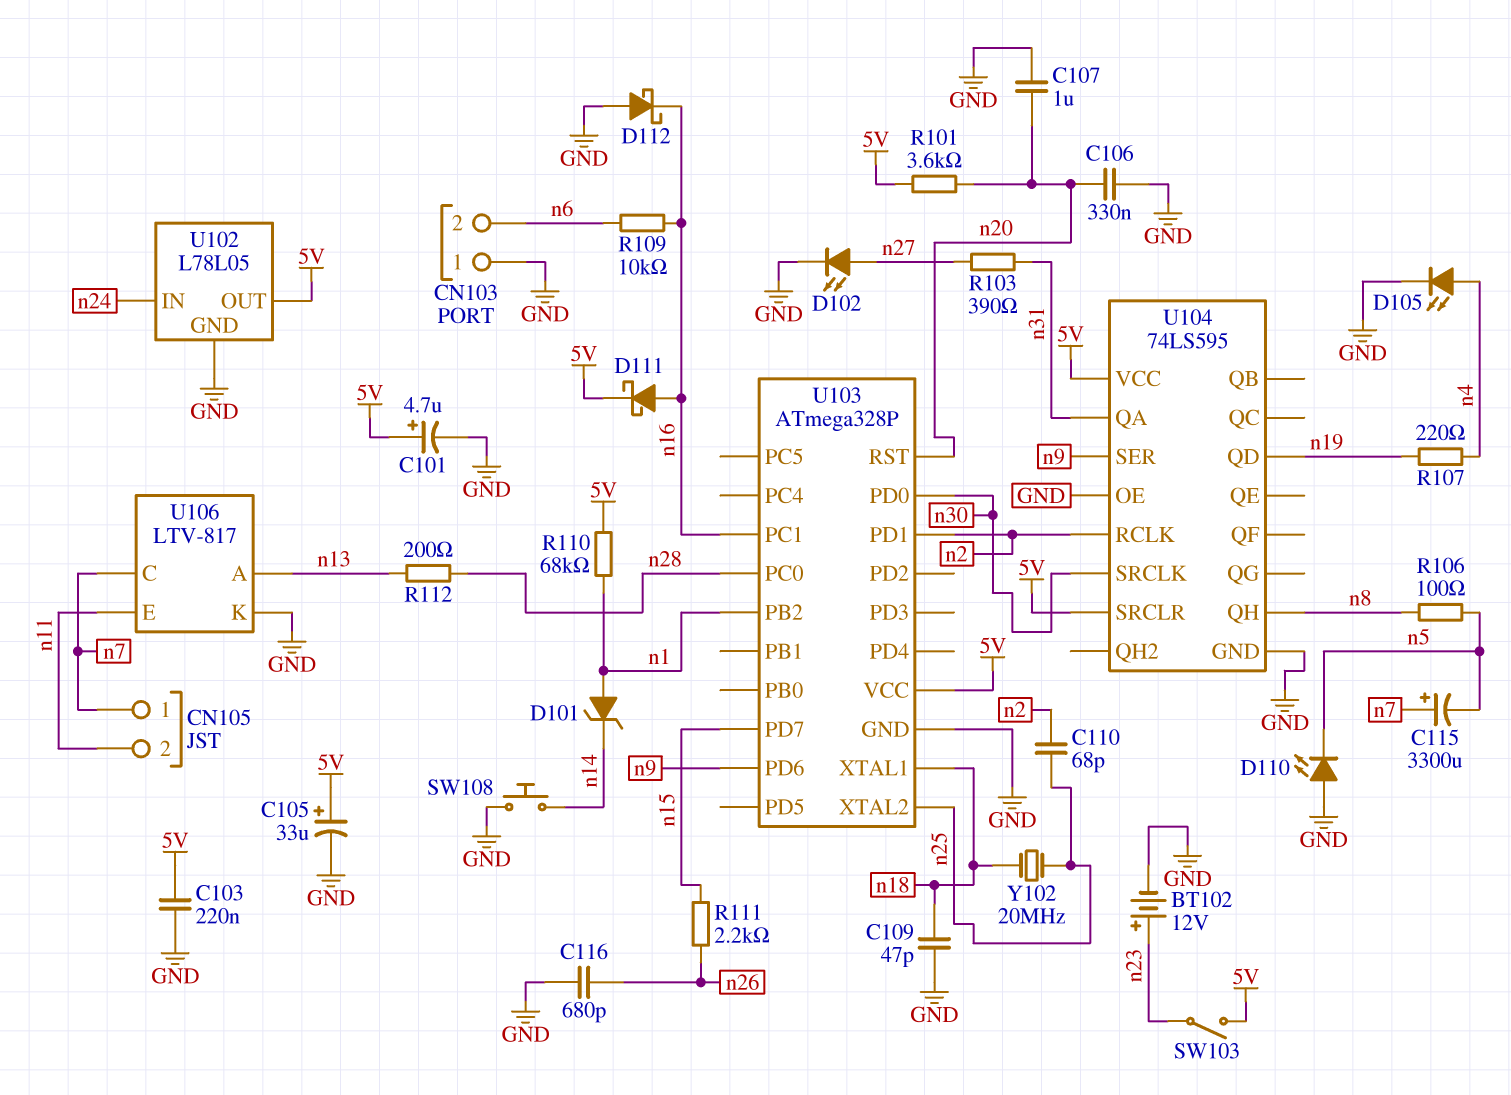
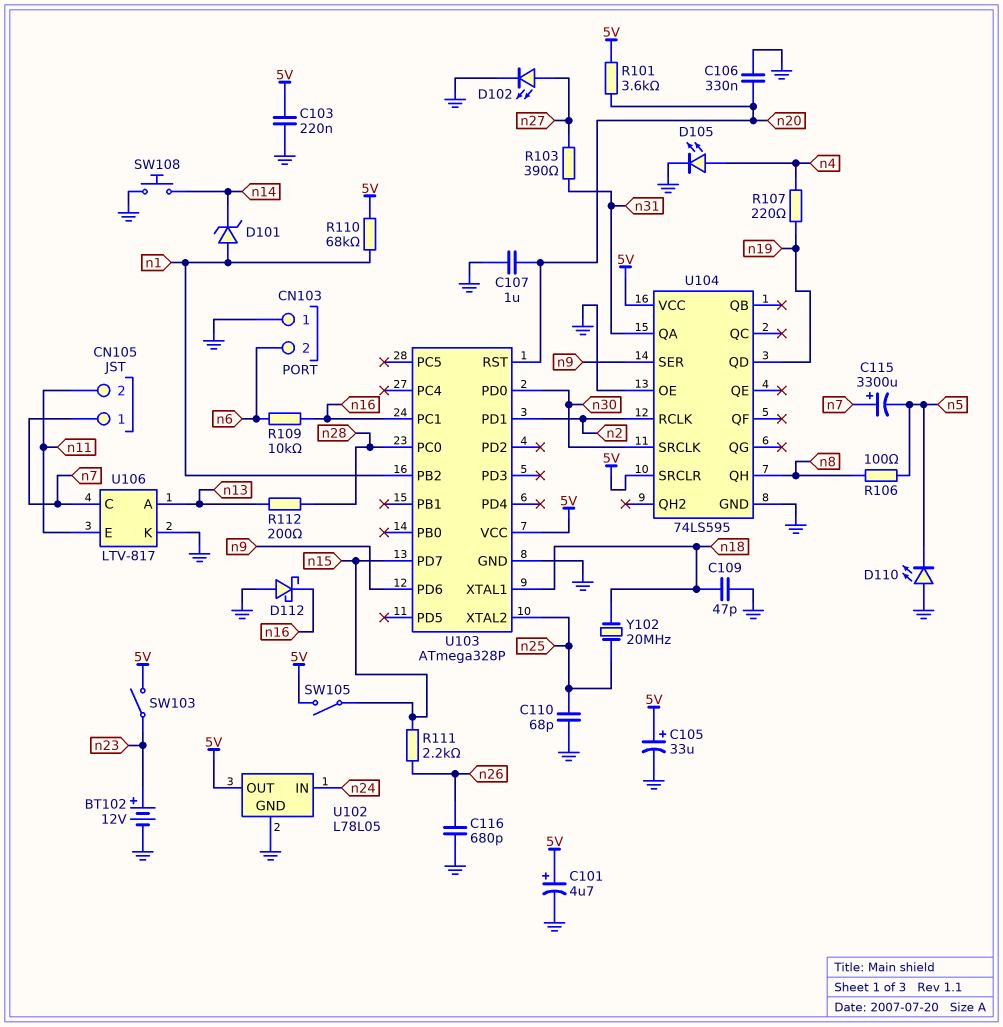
C110: 68pF (n2, n25) -> 68pF (GND, n25)
D111: schottky (A n16, K 5V) -> none
SW105: none -> switch (5V, n15)

